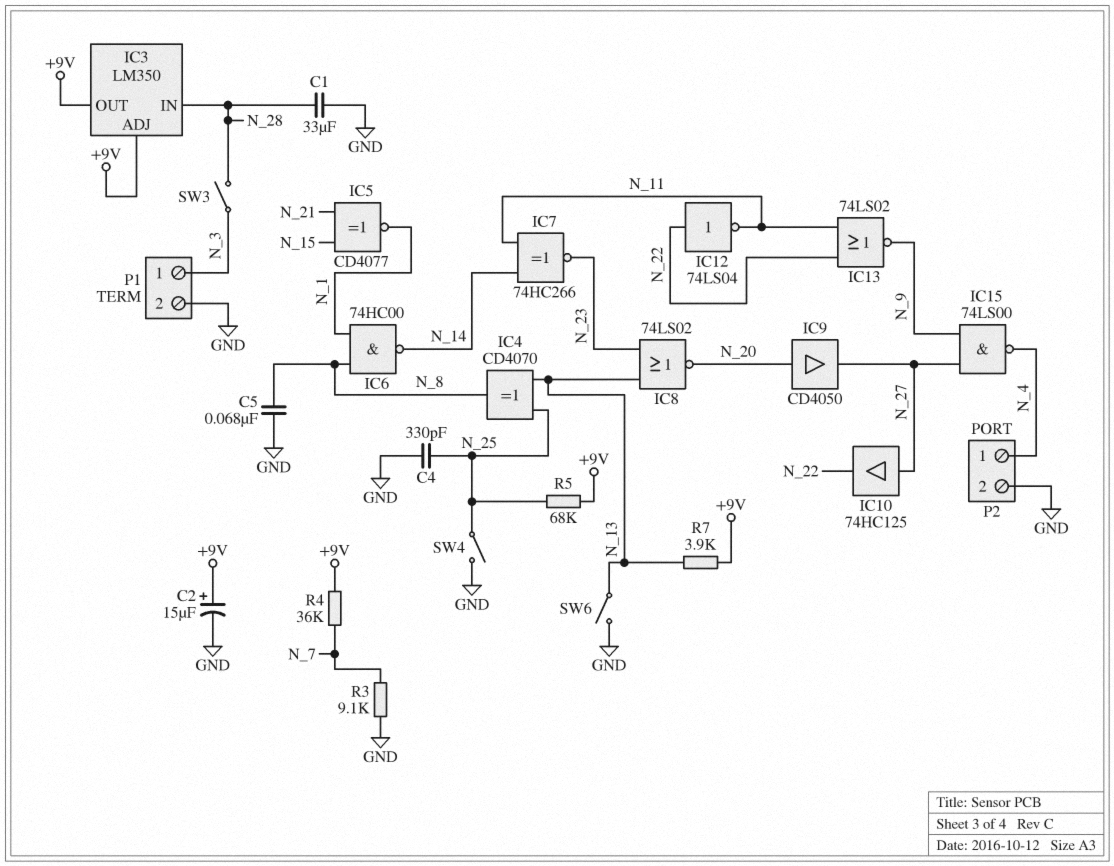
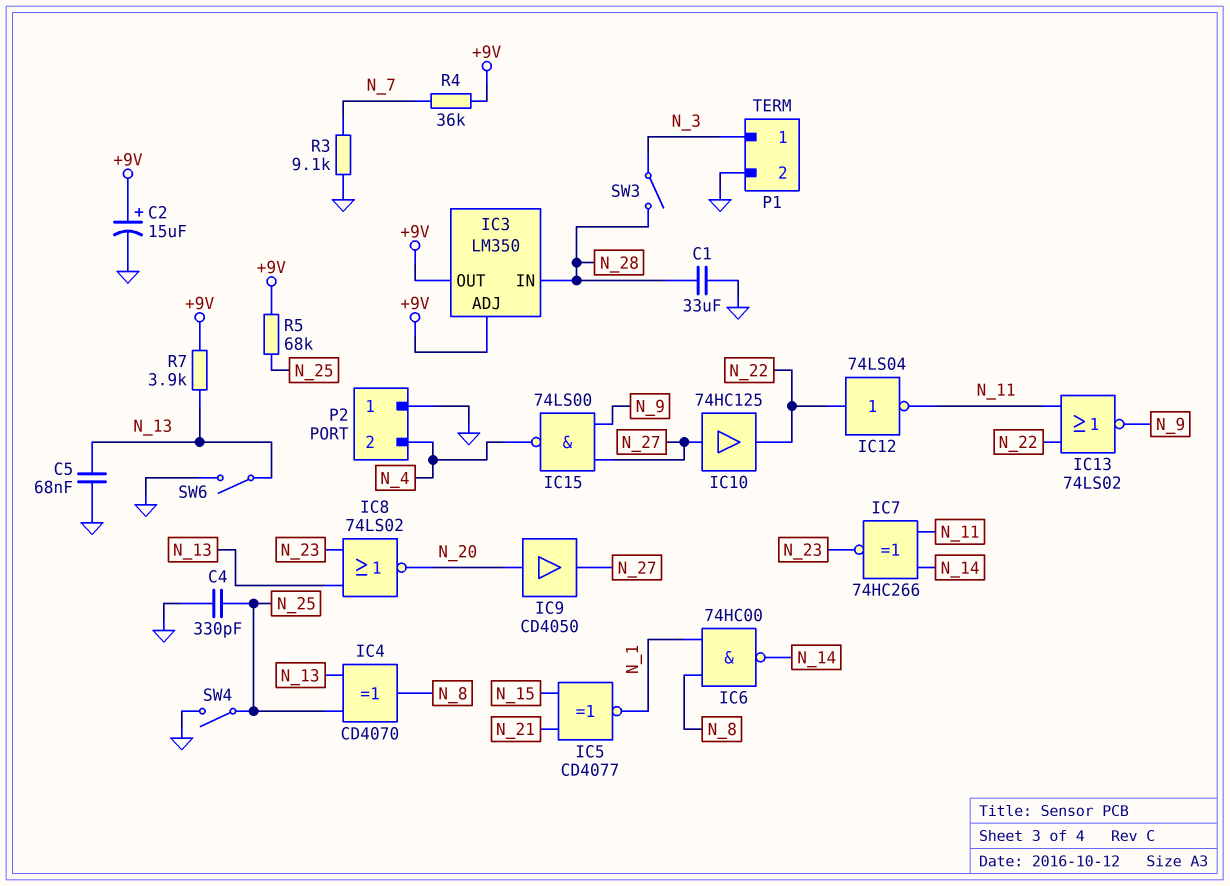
C5: 68nF (GND, N_8) -> 68nF (GND, N_13)
P2 pin 1: N_4 -> GND
P2 pin 2: GND -> N_4

